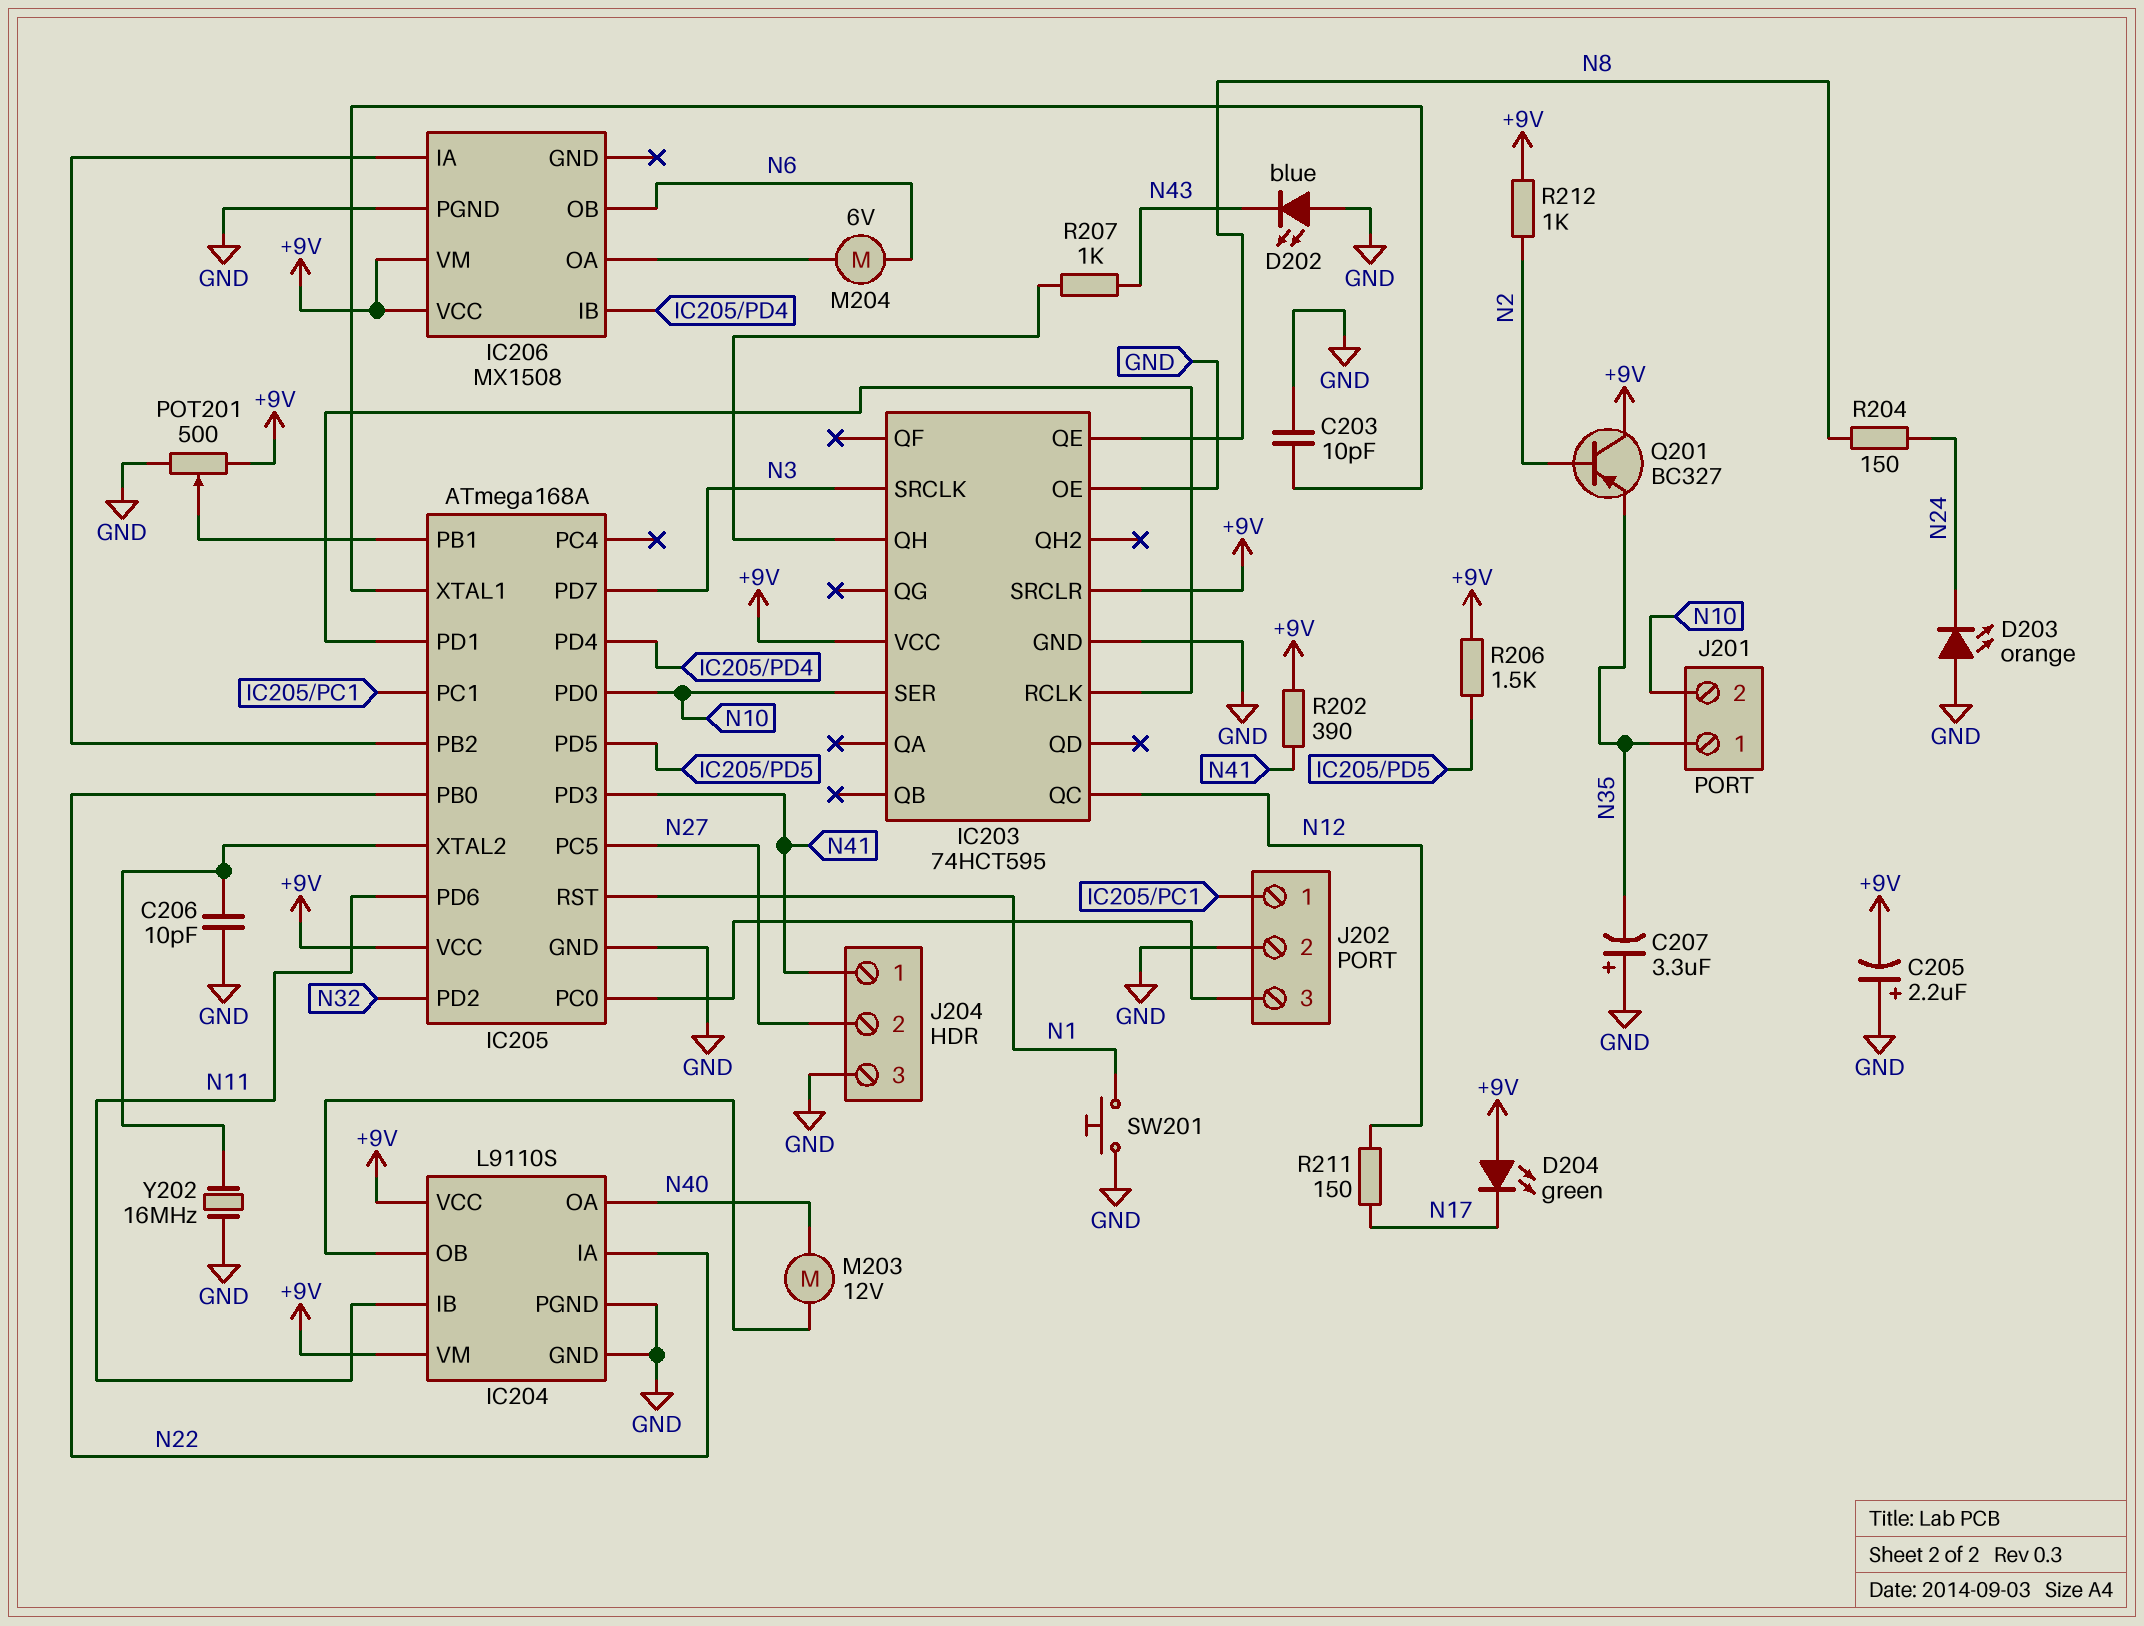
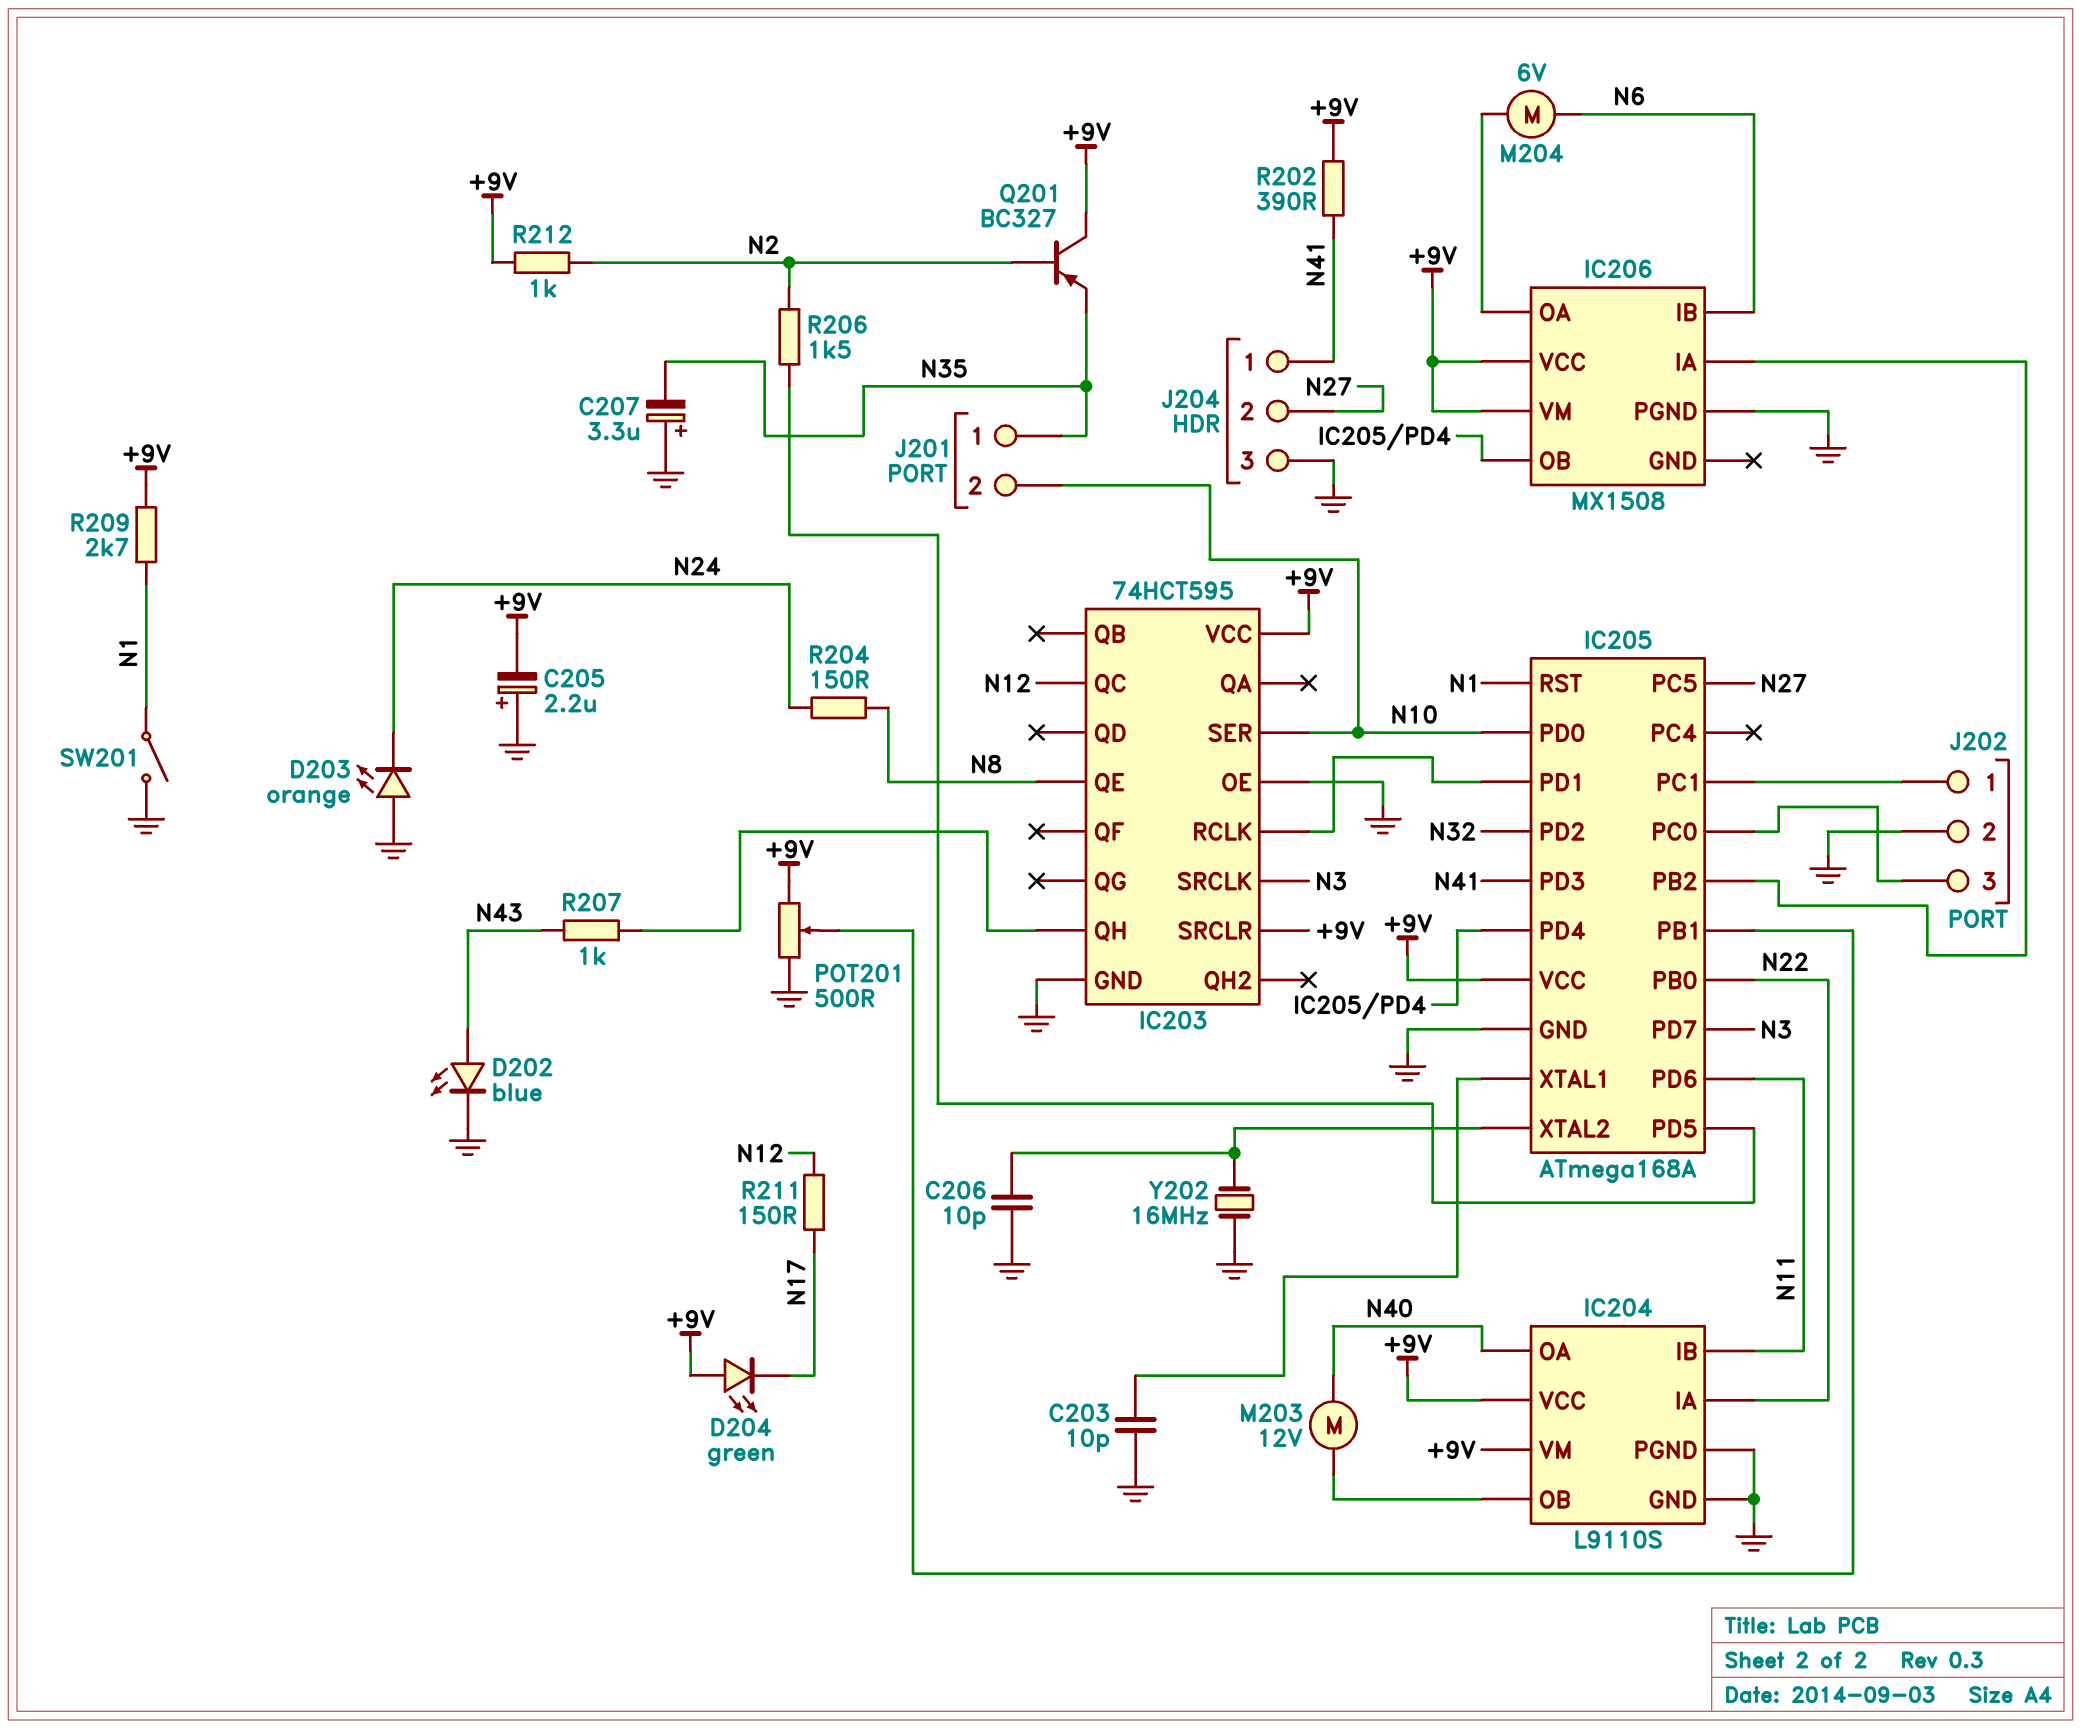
D202: LED blue (A GND, K N43) -> LED blue (A N43, K GND)
IC206 pin IB: IC205/PD4 -> N6
IC206 pin OB: N6 -> IC205/PD4
R206: 1.5k (+9V, IC205/PD5) -> 1.5k (IC205/PD5, N2)
R209: none -> 2.7k (+9V, N1)
SW201: button (GND, N1) -> switch (GND, N1)

